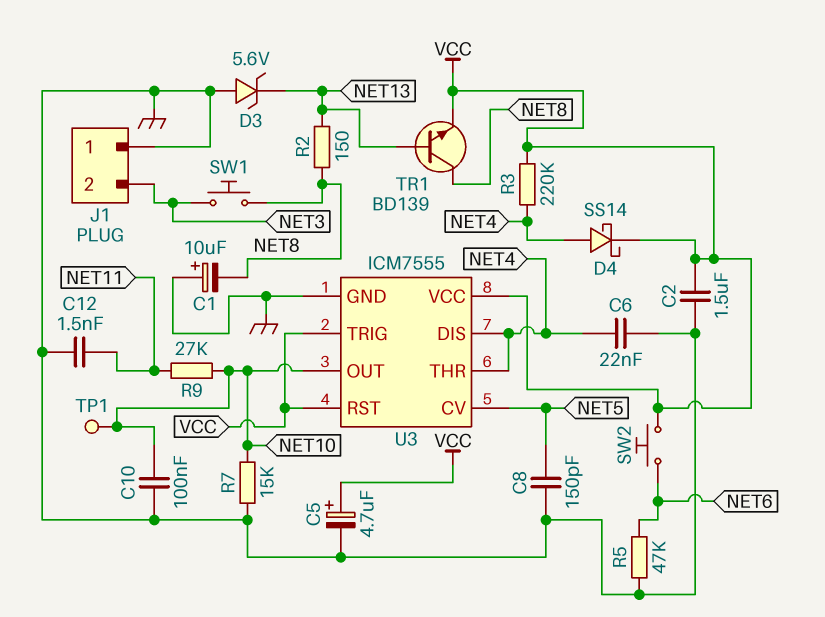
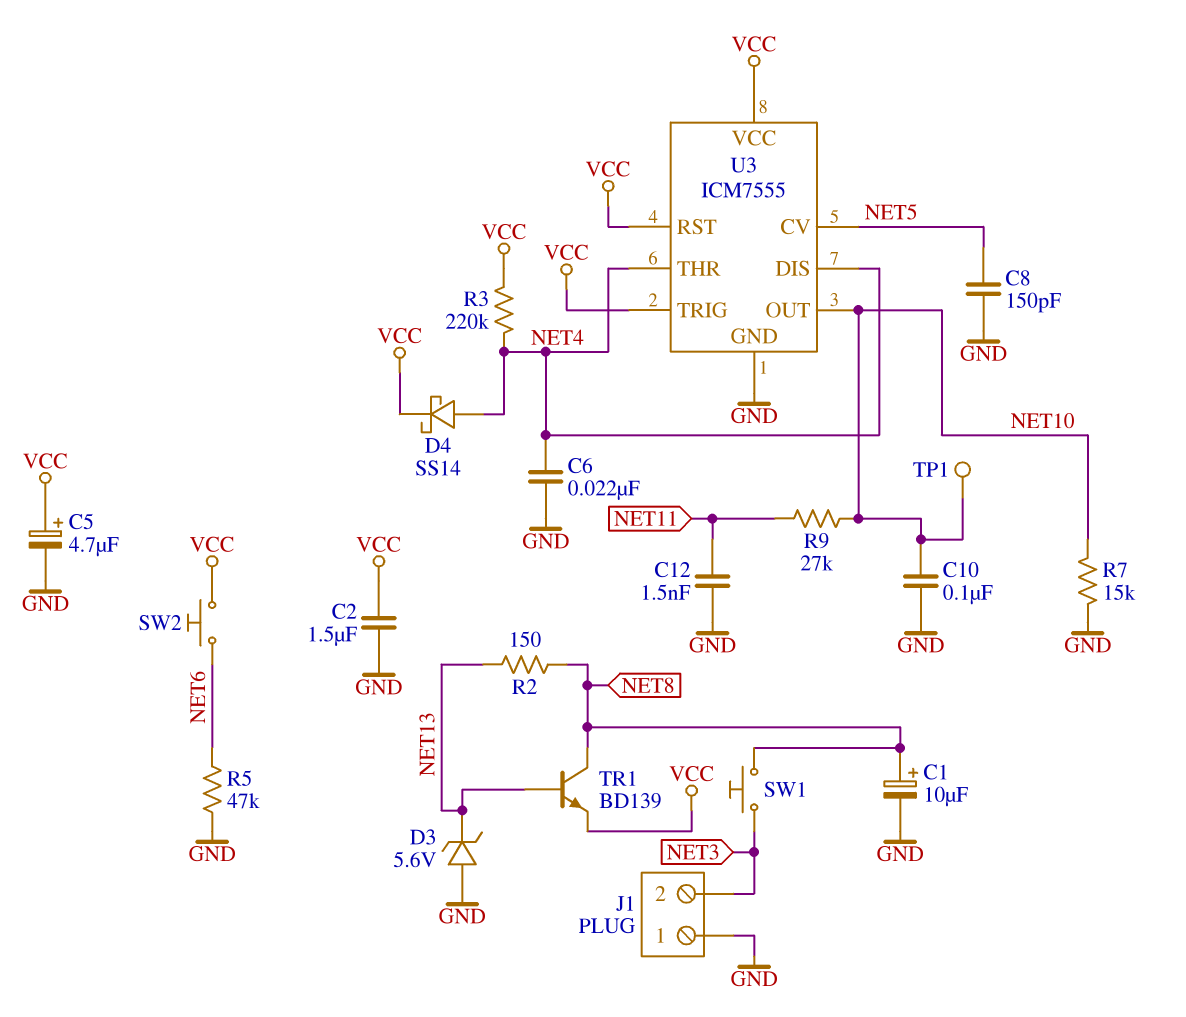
C1: 10uF (plus GND, minus NET8) -> 10uF (plus NET8, minus GND)

